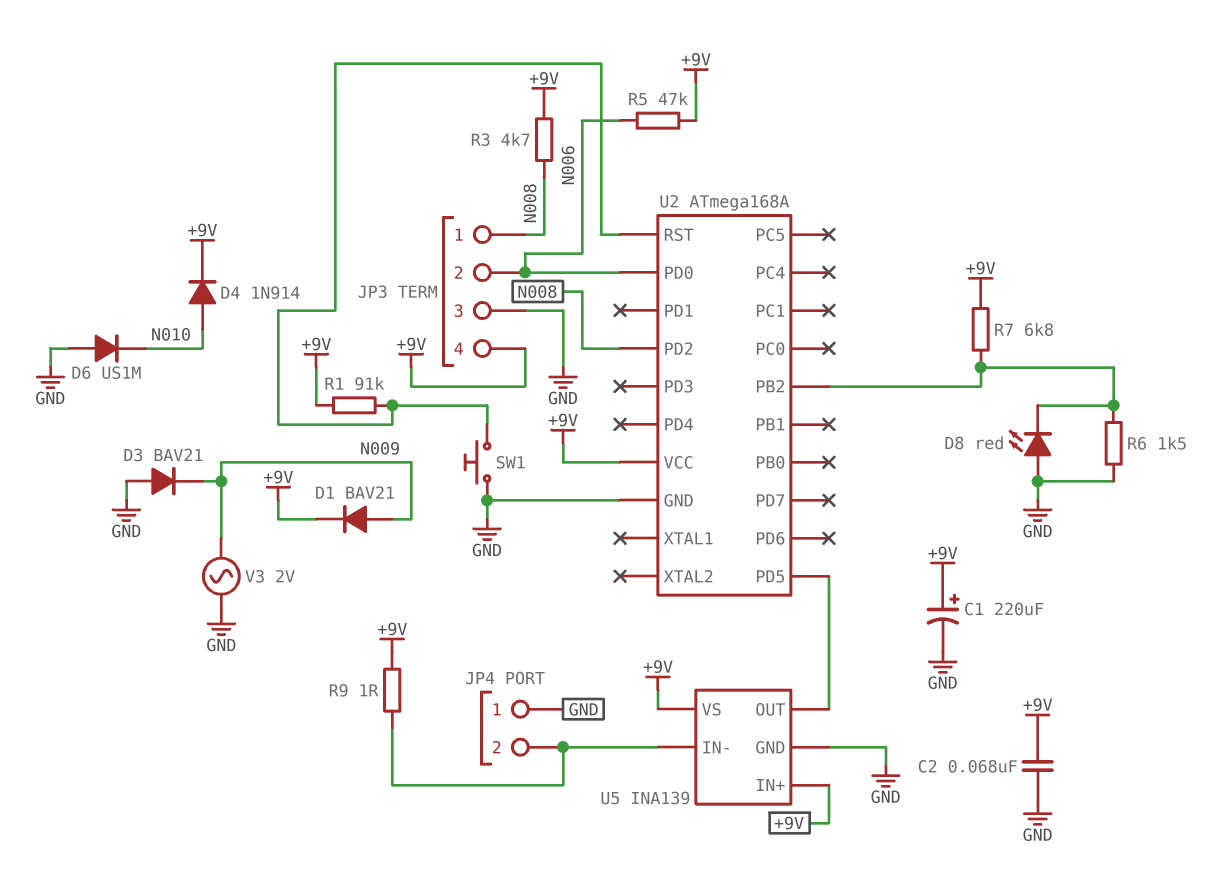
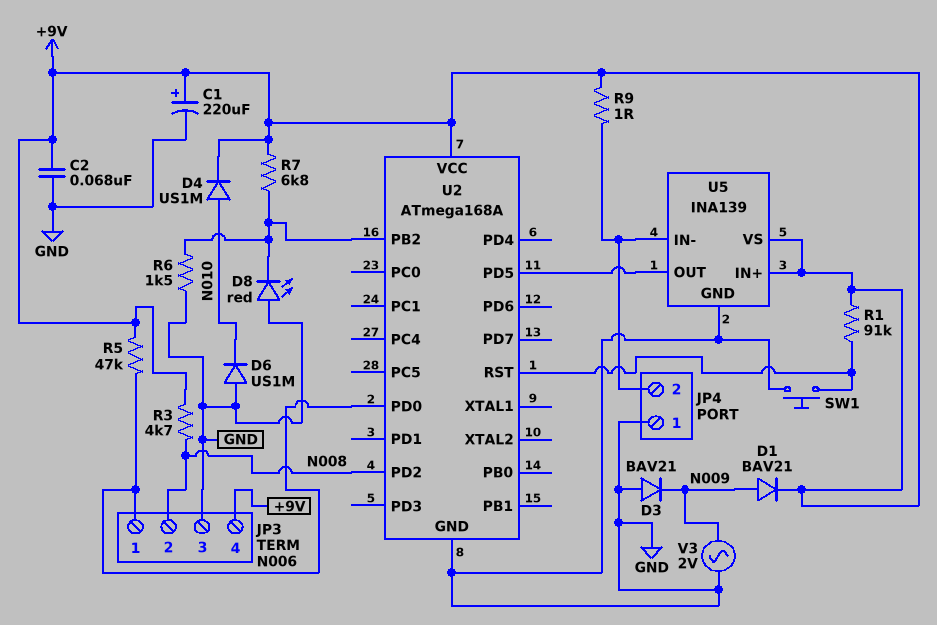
D4: diode 1N914 (A N010, K +9V) -> diode US1M (A N010, K +9V)
JP3 pin 1: N008 -> N006
JP3 pin 2: N006 -> N008

